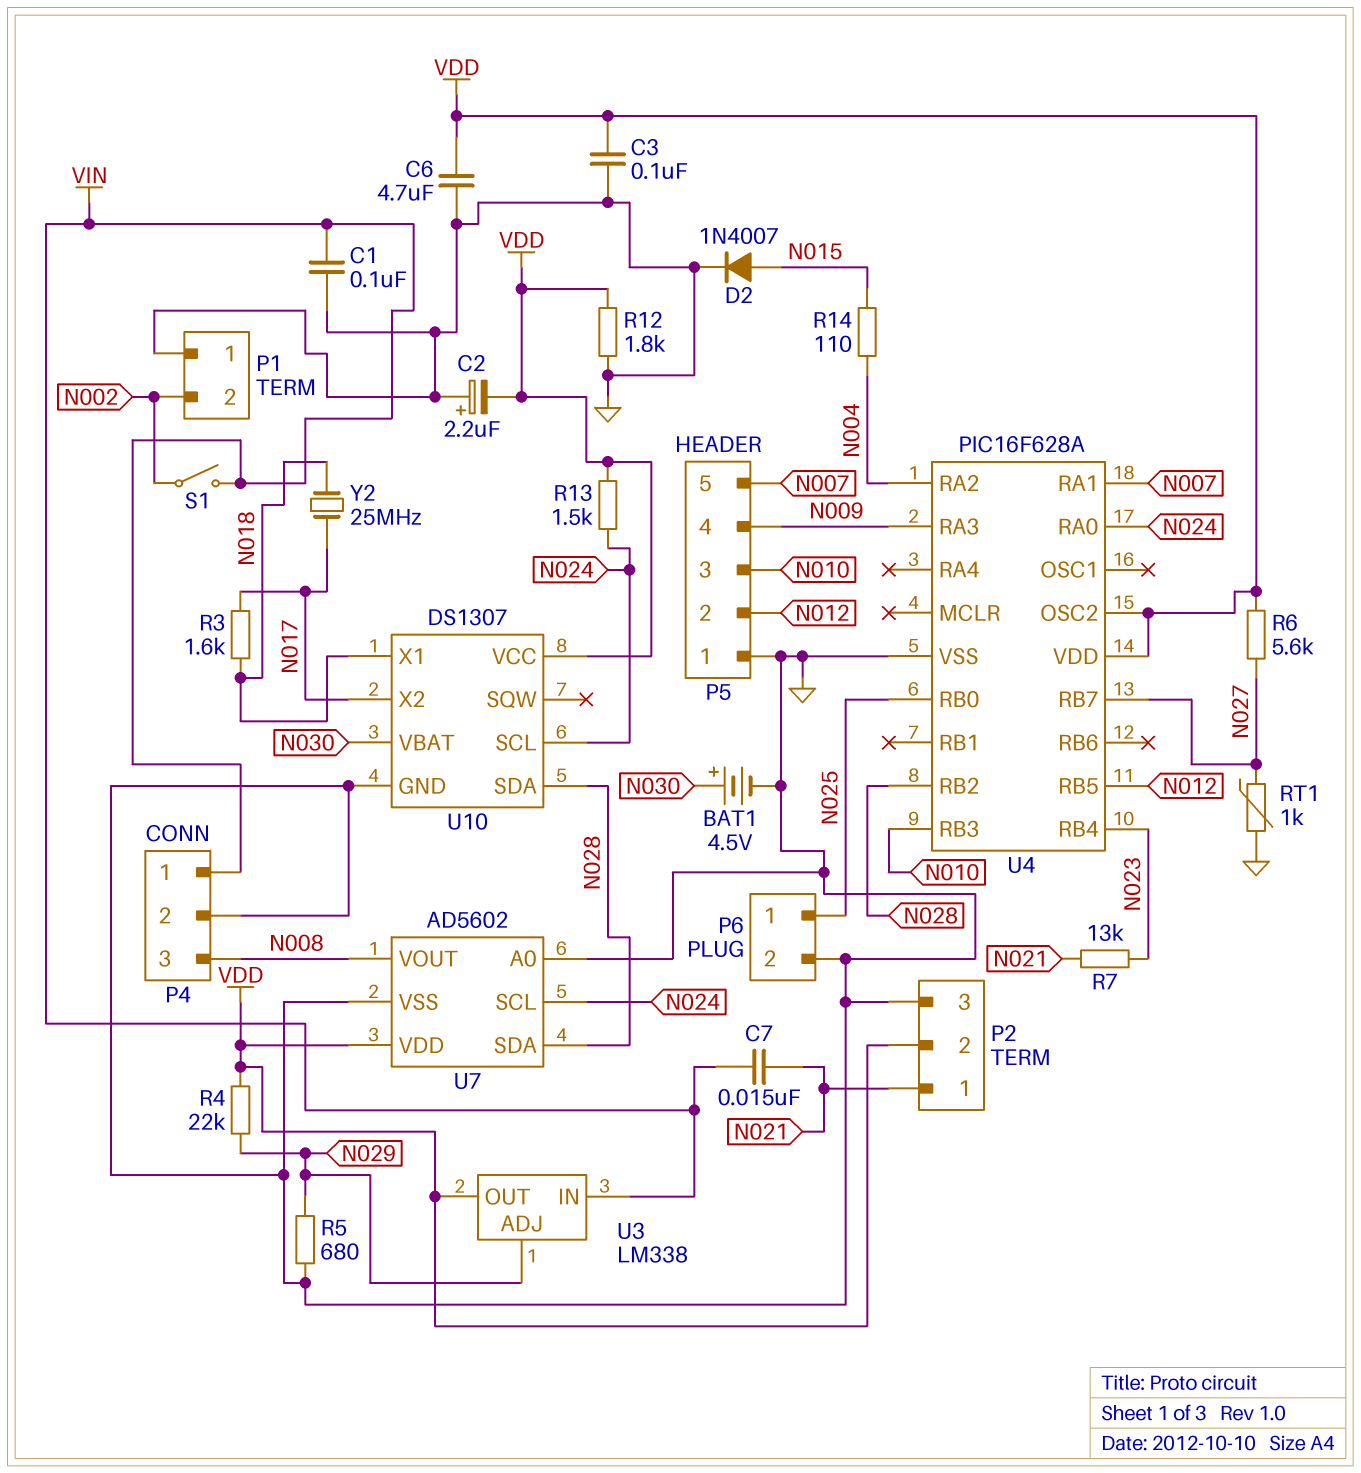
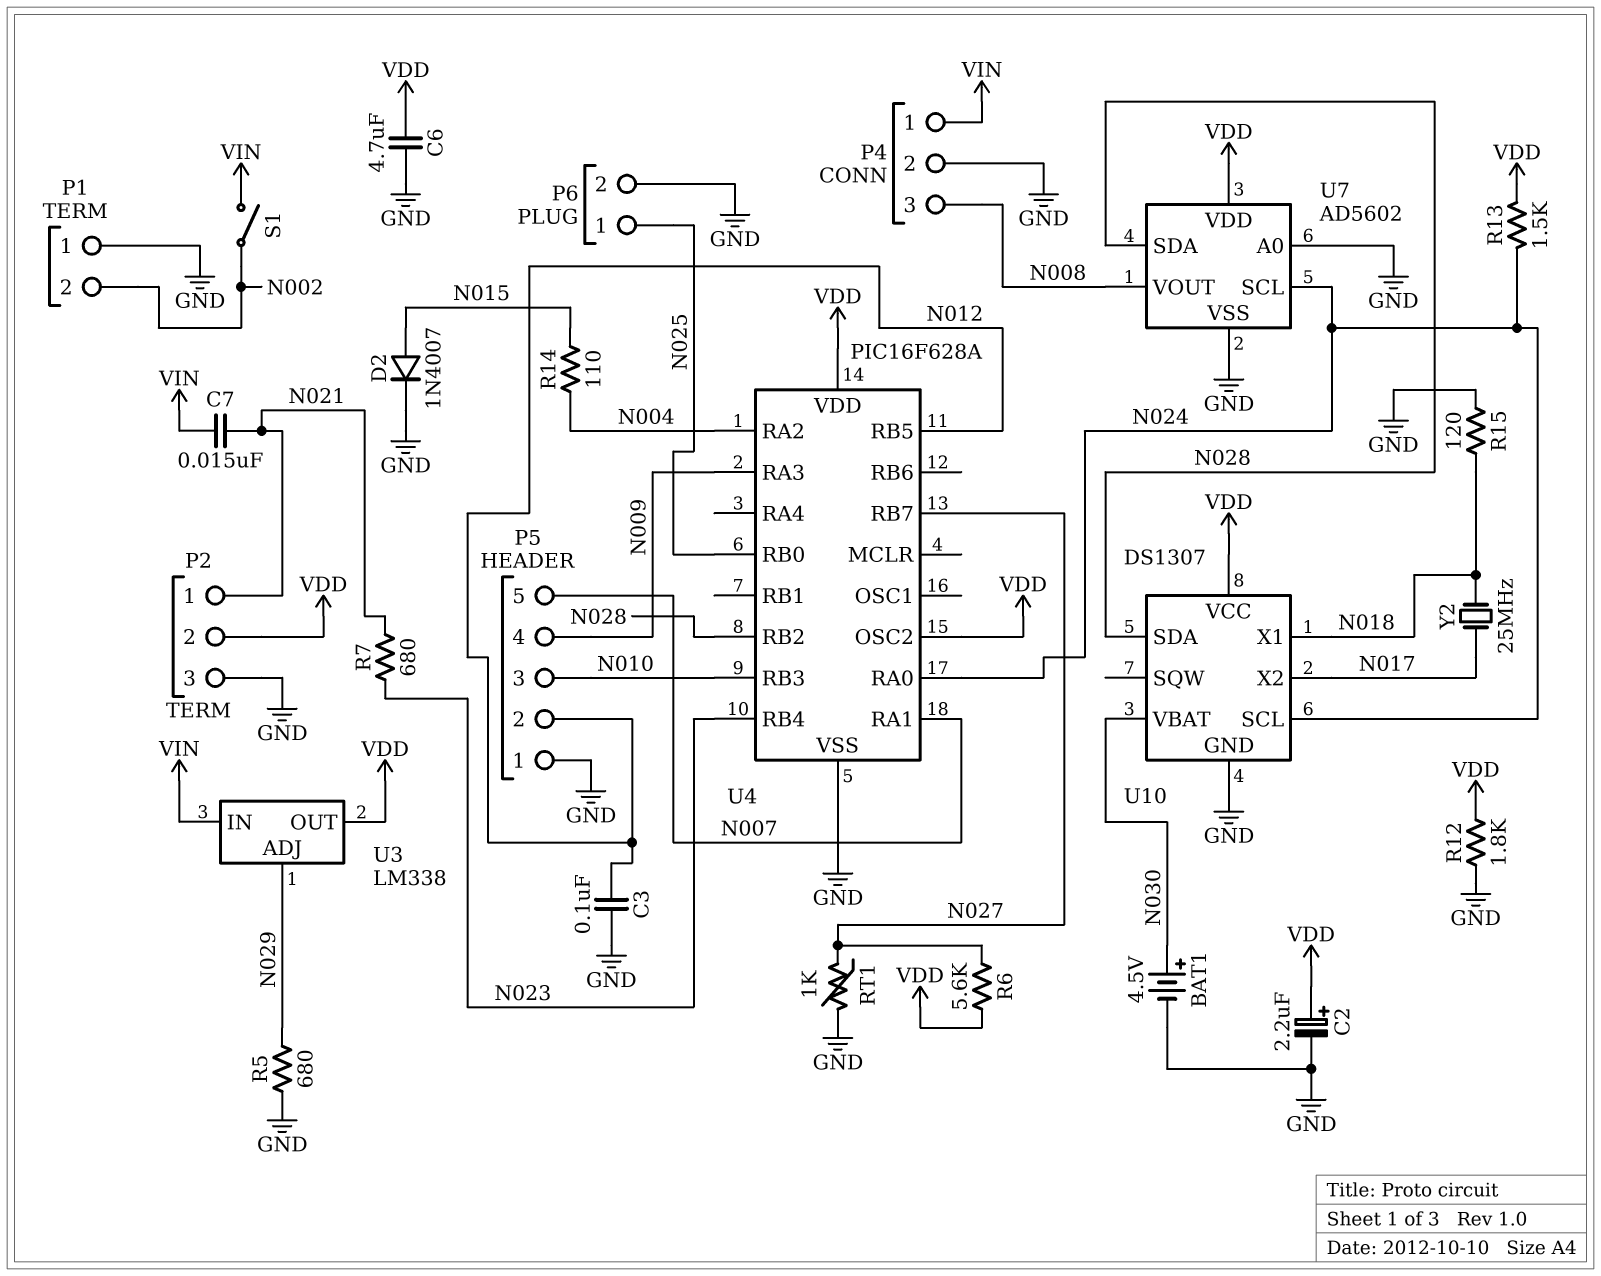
C1: 100nF (GND, VIN) -> none
C2: 2.2uF (plus GND, minus VDD) -> 2.2uF (plus VDD, minus GND)
C3: 100nF (GND, VDD) -> 100nF (GND, N012)
R3: 1.6k (N017, N018) -> none
R4: 22k (N029, VDD) -> none
R7: 13k (N021, N023) -> 680 (N021, N023)
R15: none -> 120 (GND, N018)

